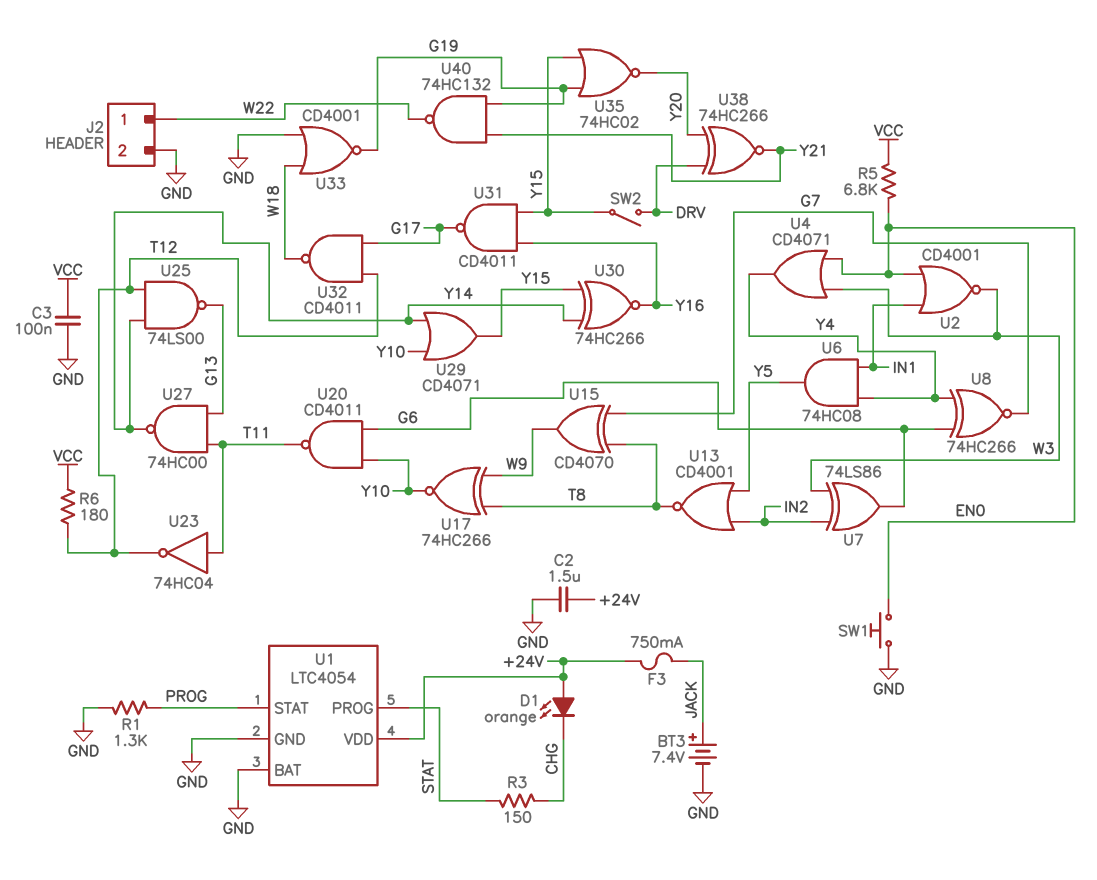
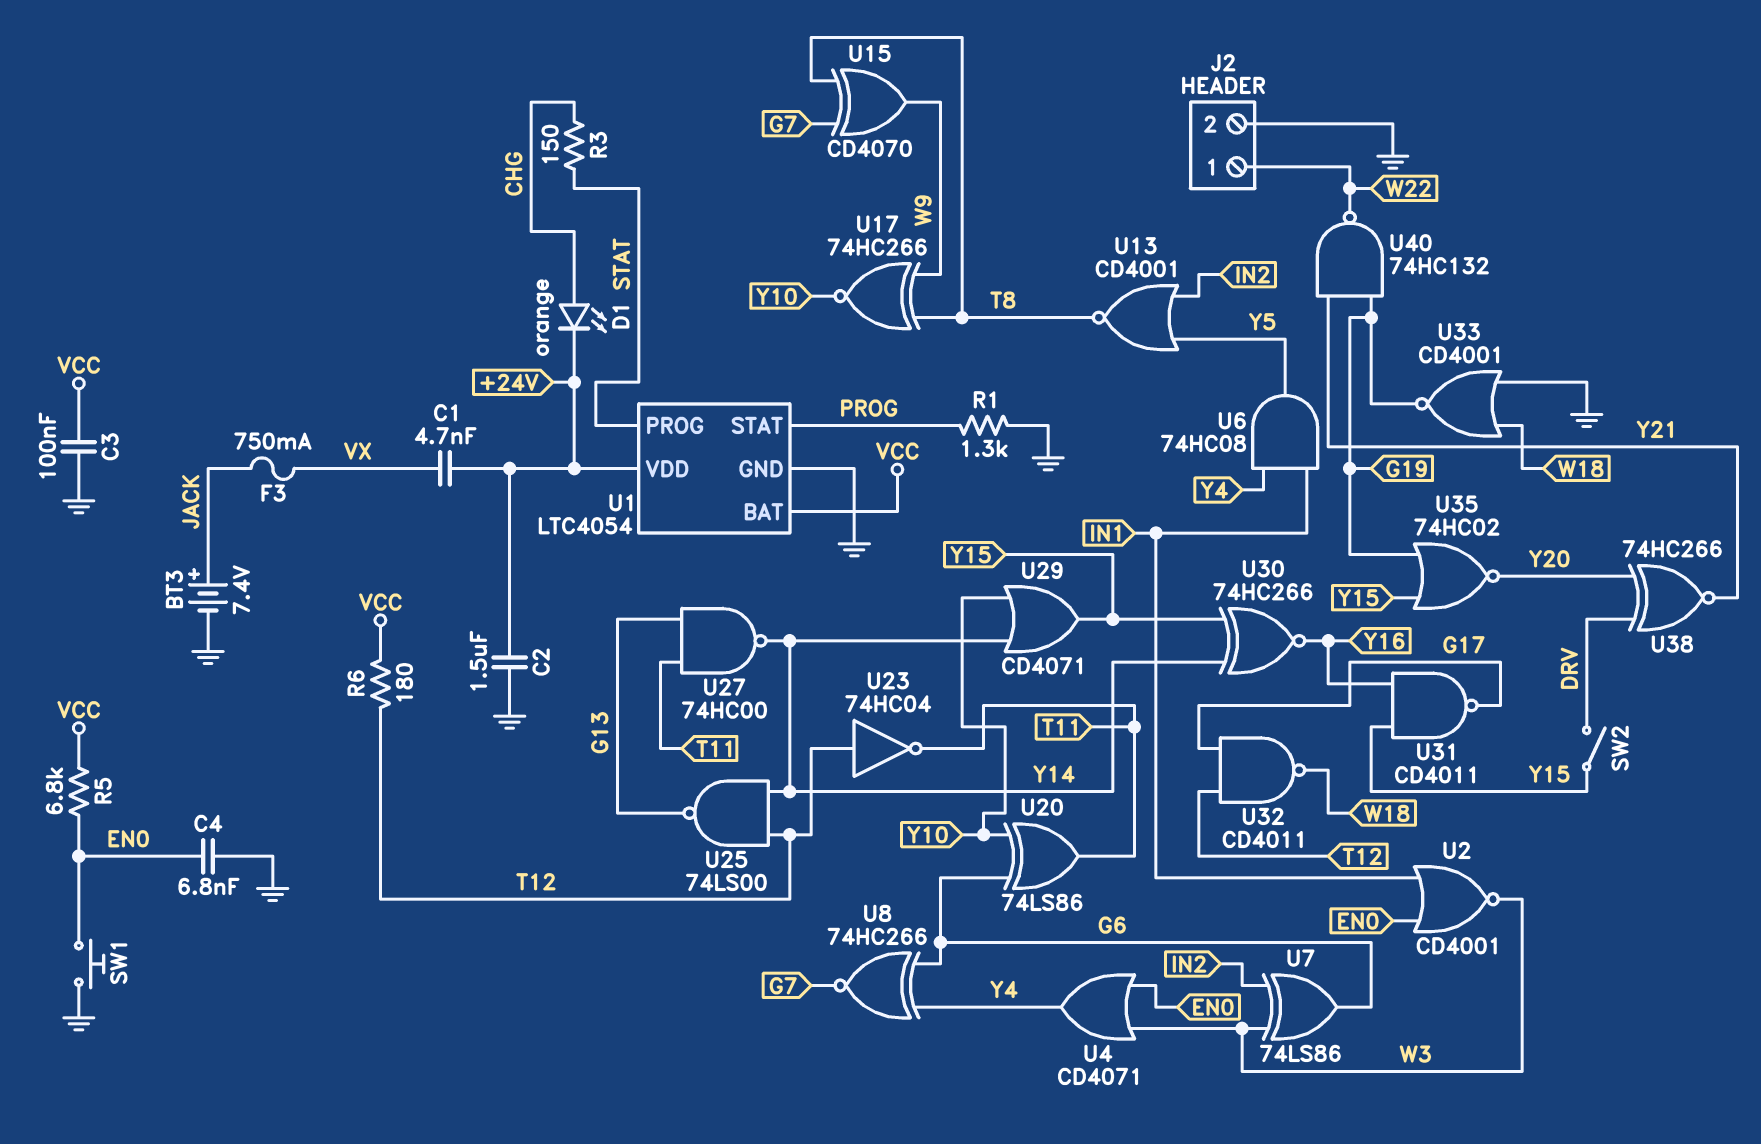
C1: none -> 4.7nF (+24V, VX)
C4: none -> 6.8nF (EN0, GND)
D1: LED orange (A +24V, K CHG) -> LED orange (A CHG, K +24V)
F3: 750mA (+24V, JACK) -> 750mA (JACK, VX)
U1 pin BAT: GND -> VCC
U20: NAND CD4011 (in G6, in Y10, out T11) -> XOR 74LS86 (in G6, in Y10, out T11)
U23: NOT 74HC04 (in T11, out T12) -> NOT 74HC04 (in T12, out T11)

